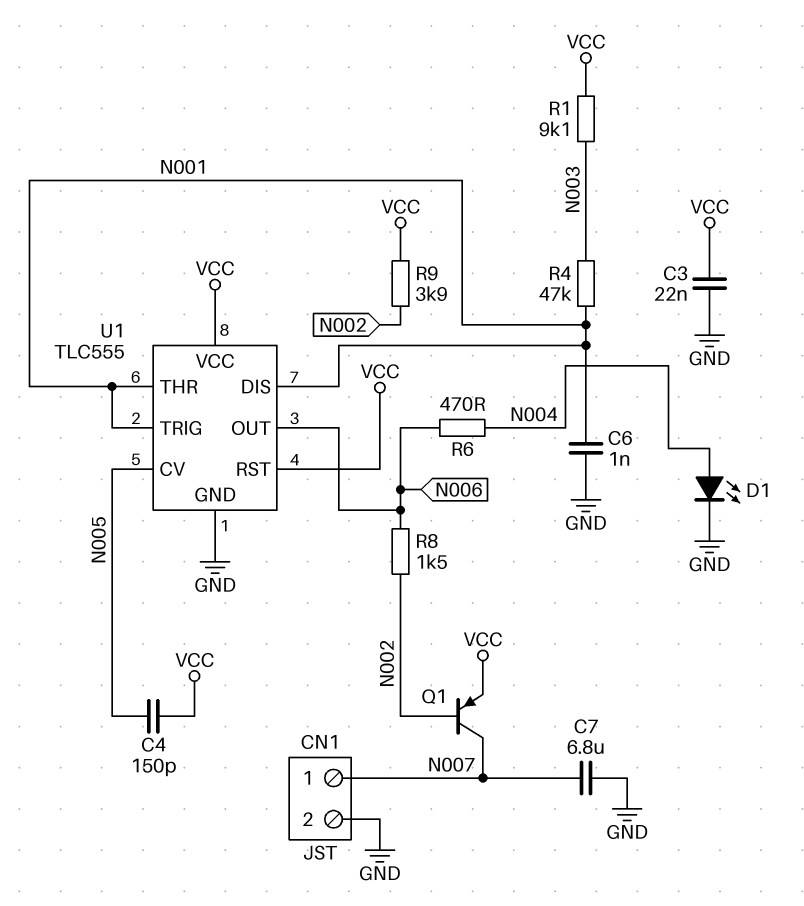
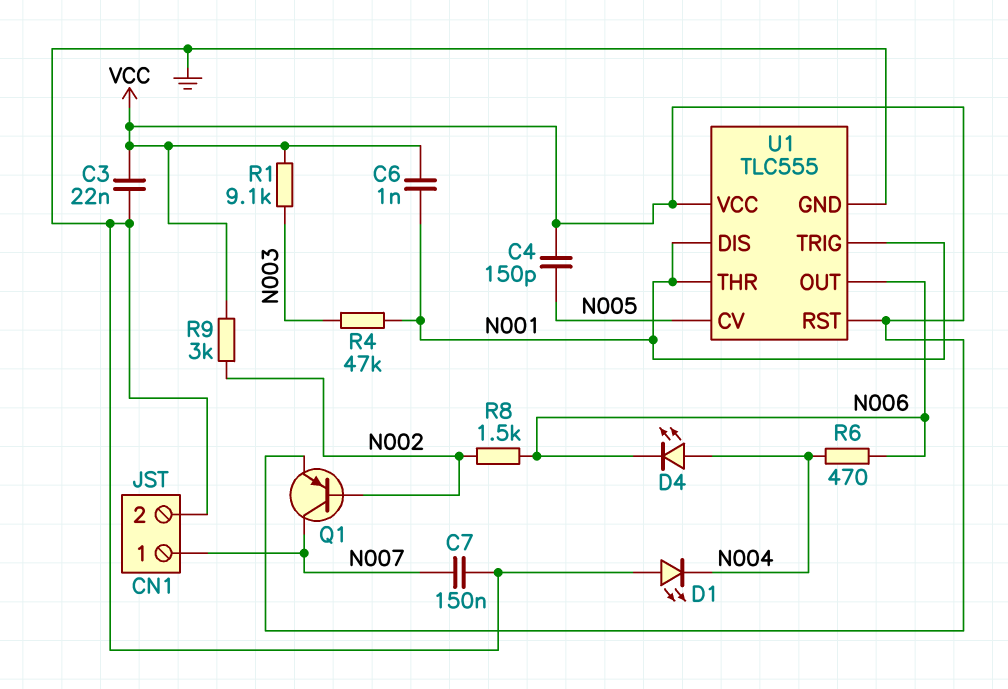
C6: 1nF (GND, N001) -> 1nF (N001, VCC)
C7: 6.8uF (GND, N007) -> 150nF (GND, N007)
D1: LED (A N004, K GND) -> LED (A GND, K N004)
D4: none -> LED (A N004, K N006)
R9: 3.9k (N002, VCC) -> 3k (N002, VCC)

